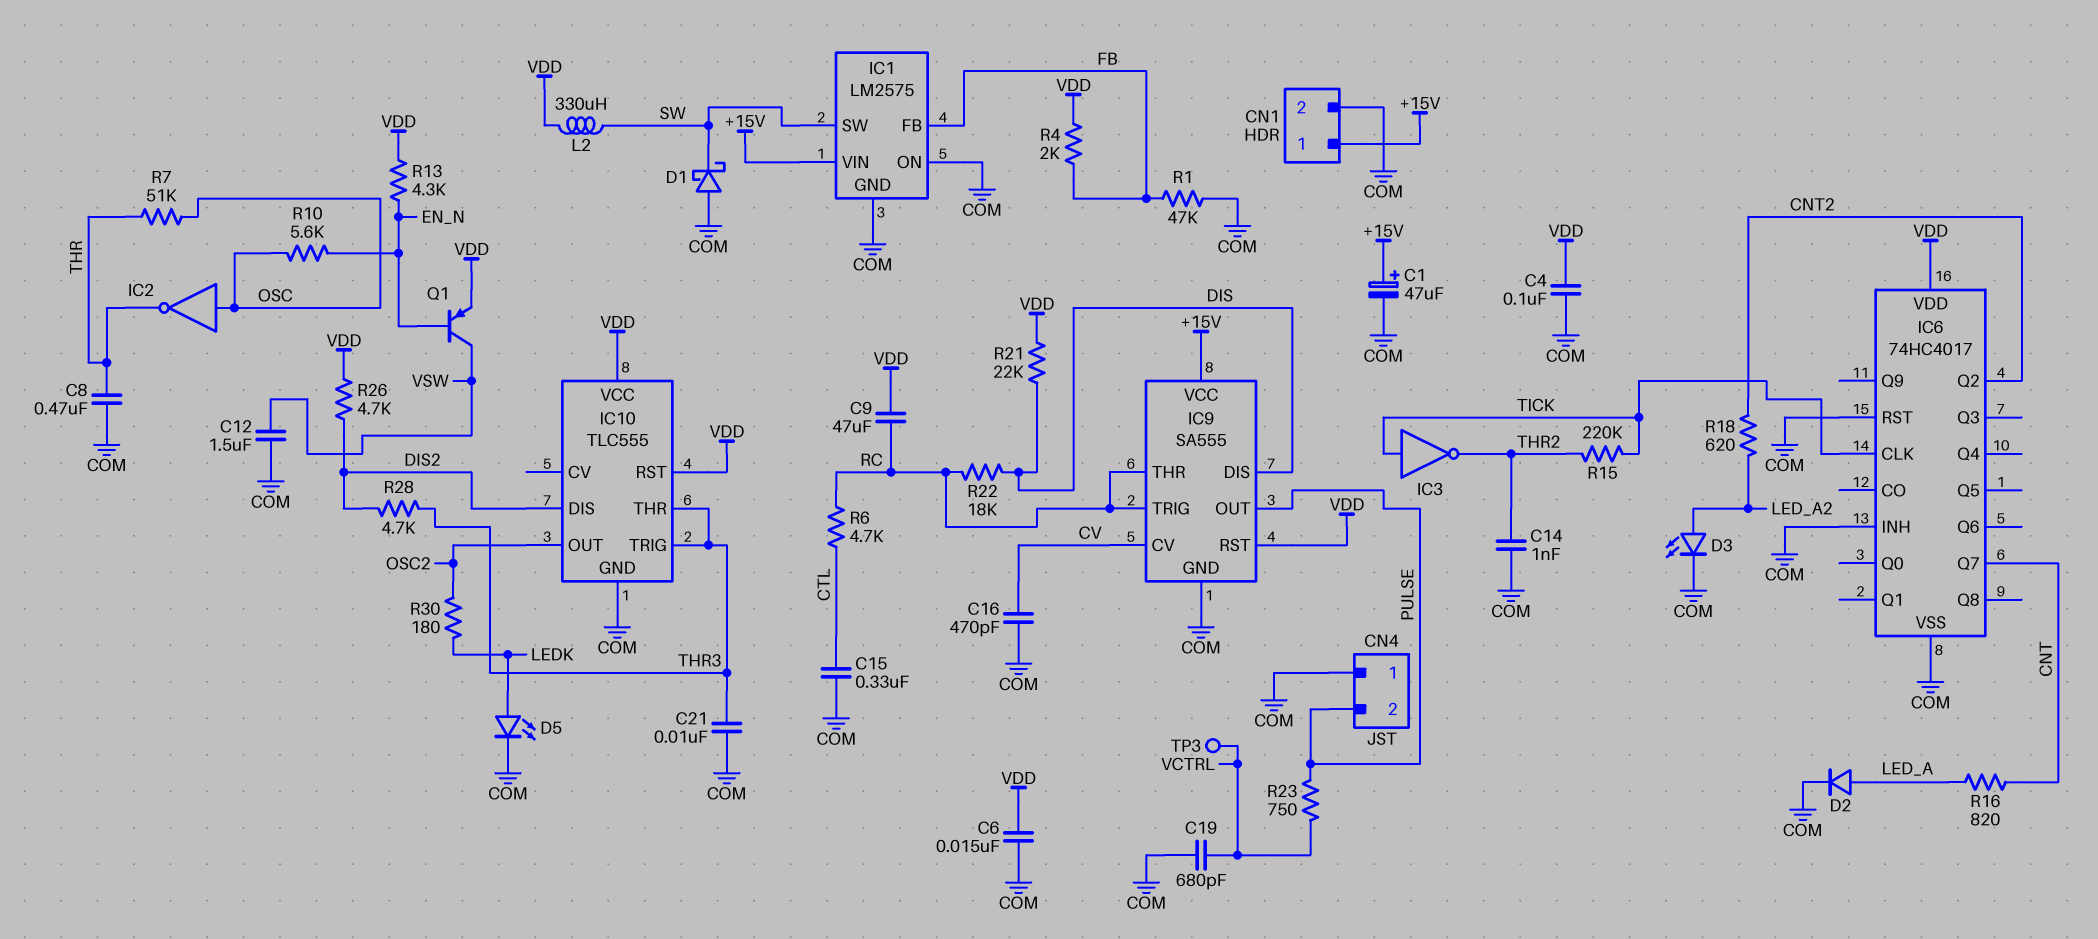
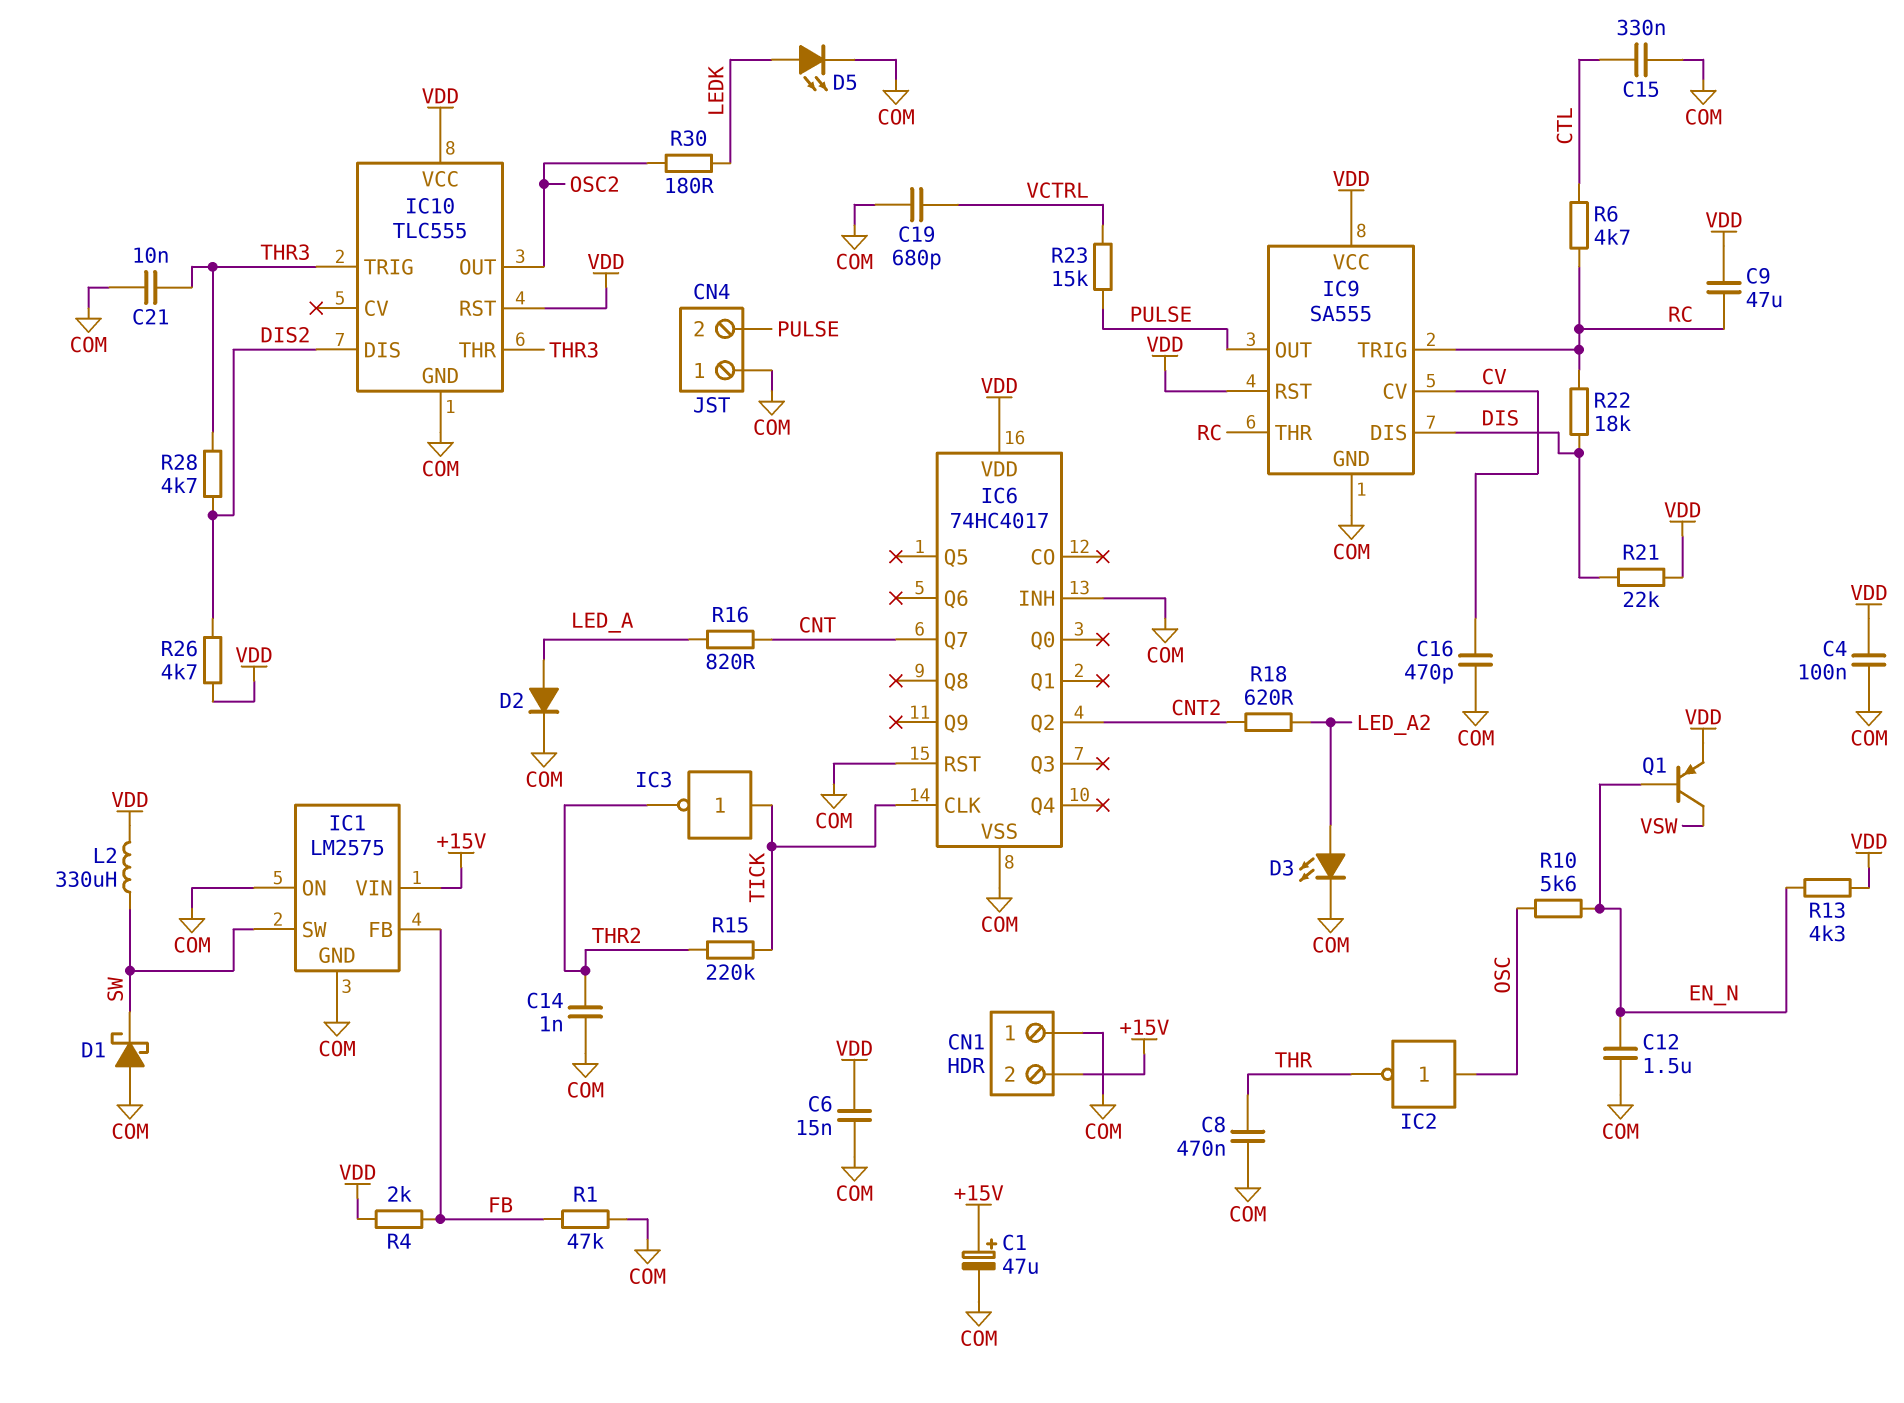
C12: 1.5uF (COM, VSW) -> 1.5uF (COM, EN_N)
CN1 pin 1: +15V -> COM
CN1 pin 2: COM -> +15V
IC9 pin VCC: +15V -> VDD
R7: 51k (OSC, THR) -> none
R23: 750 (PULSE, VCTRL) -> 15k (PULSE, VCTRL)
TP3: test point (VCTRL) -> none

